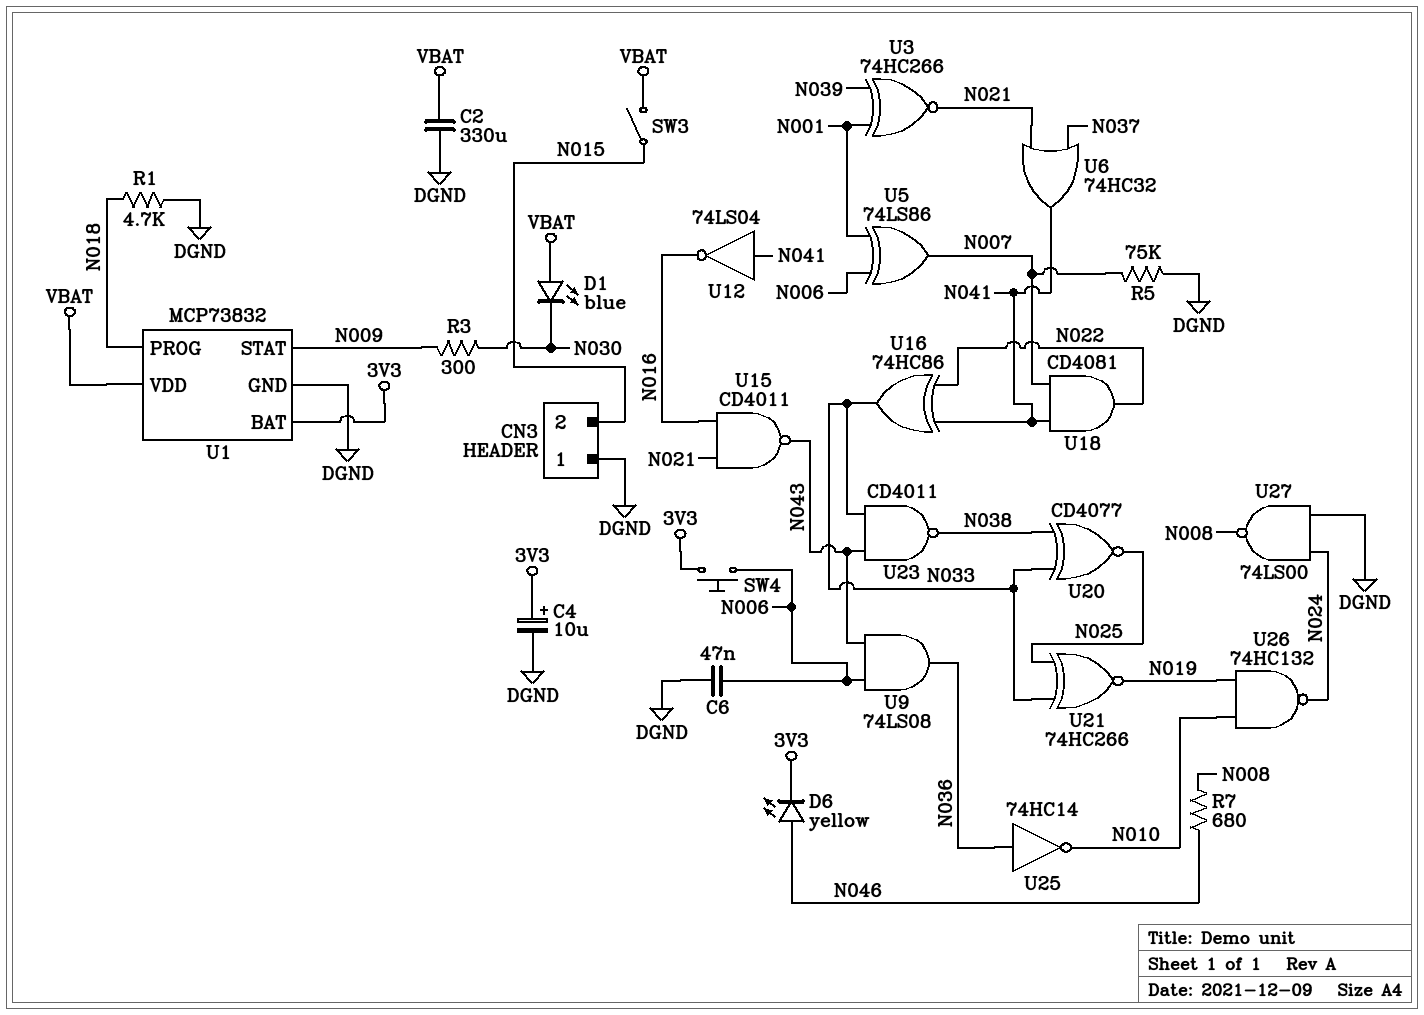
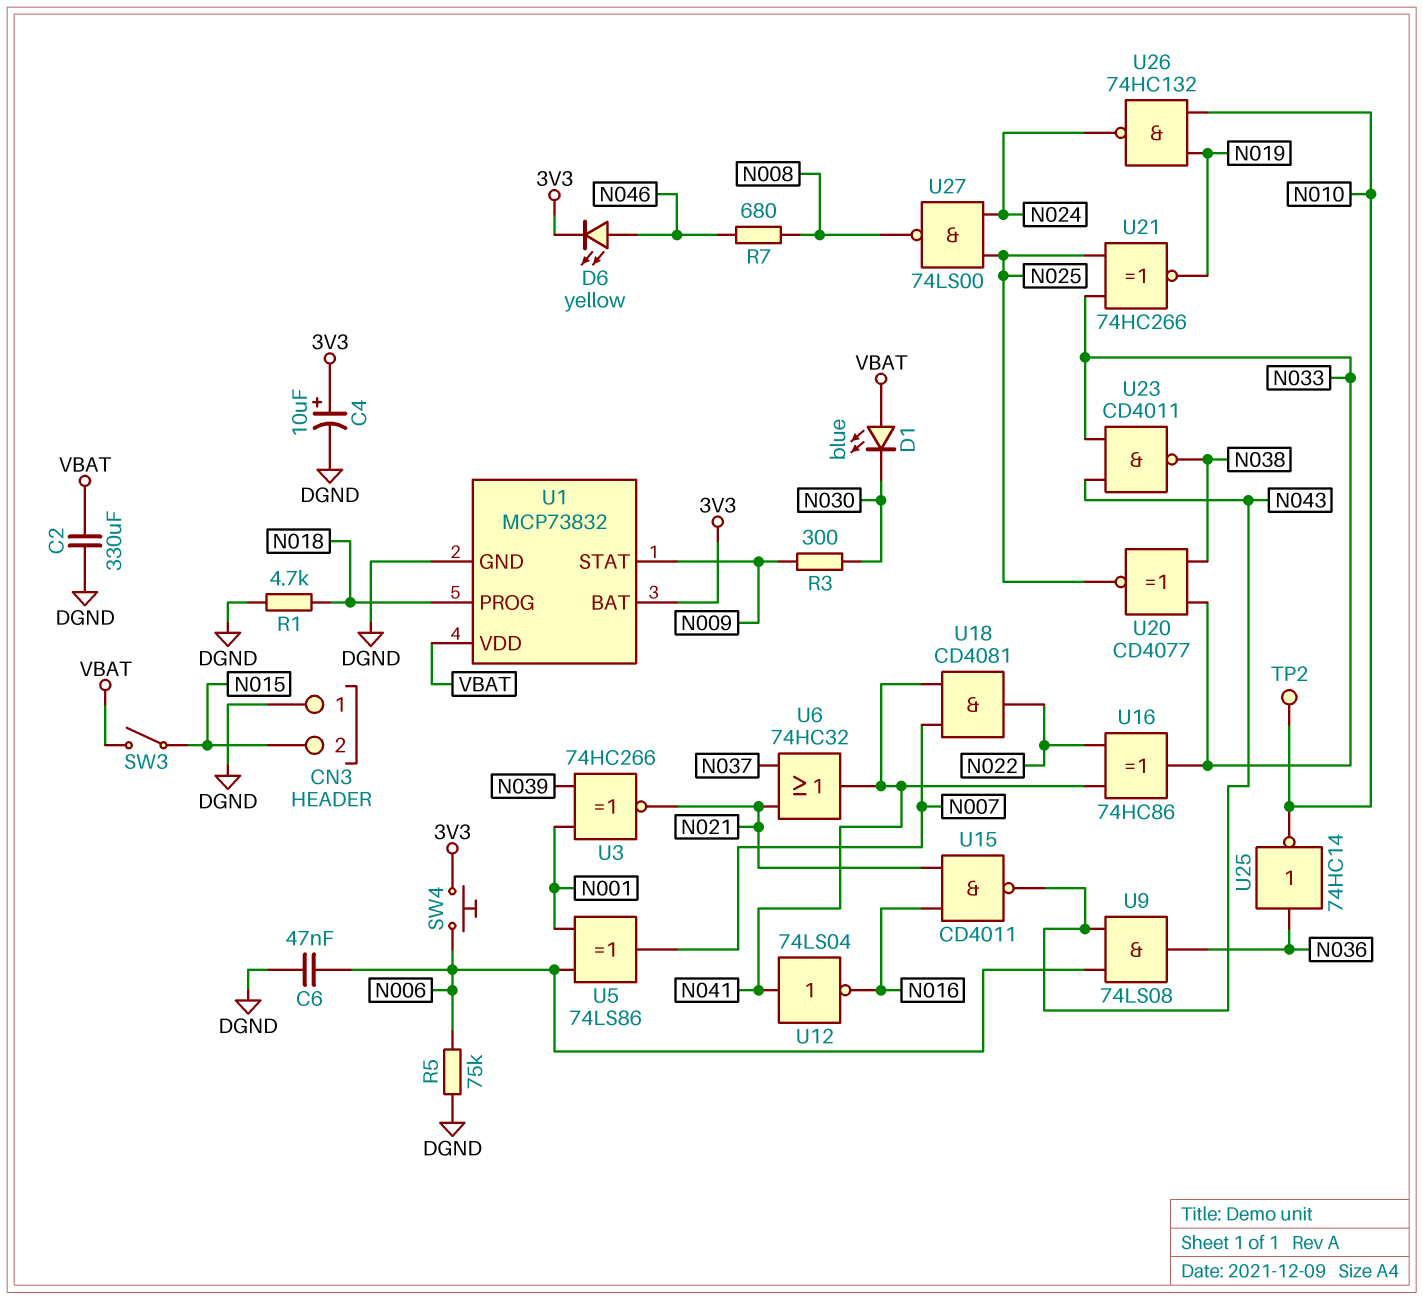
R5: 75k (DGND, N007) -> 75k (DGND, N006)
TP2: none -> test point (N010)
U27: NAND 74LS00 (in DGND, in N024, out N008) -> NAND 74LS00 (in N024, in N025, out N008)

